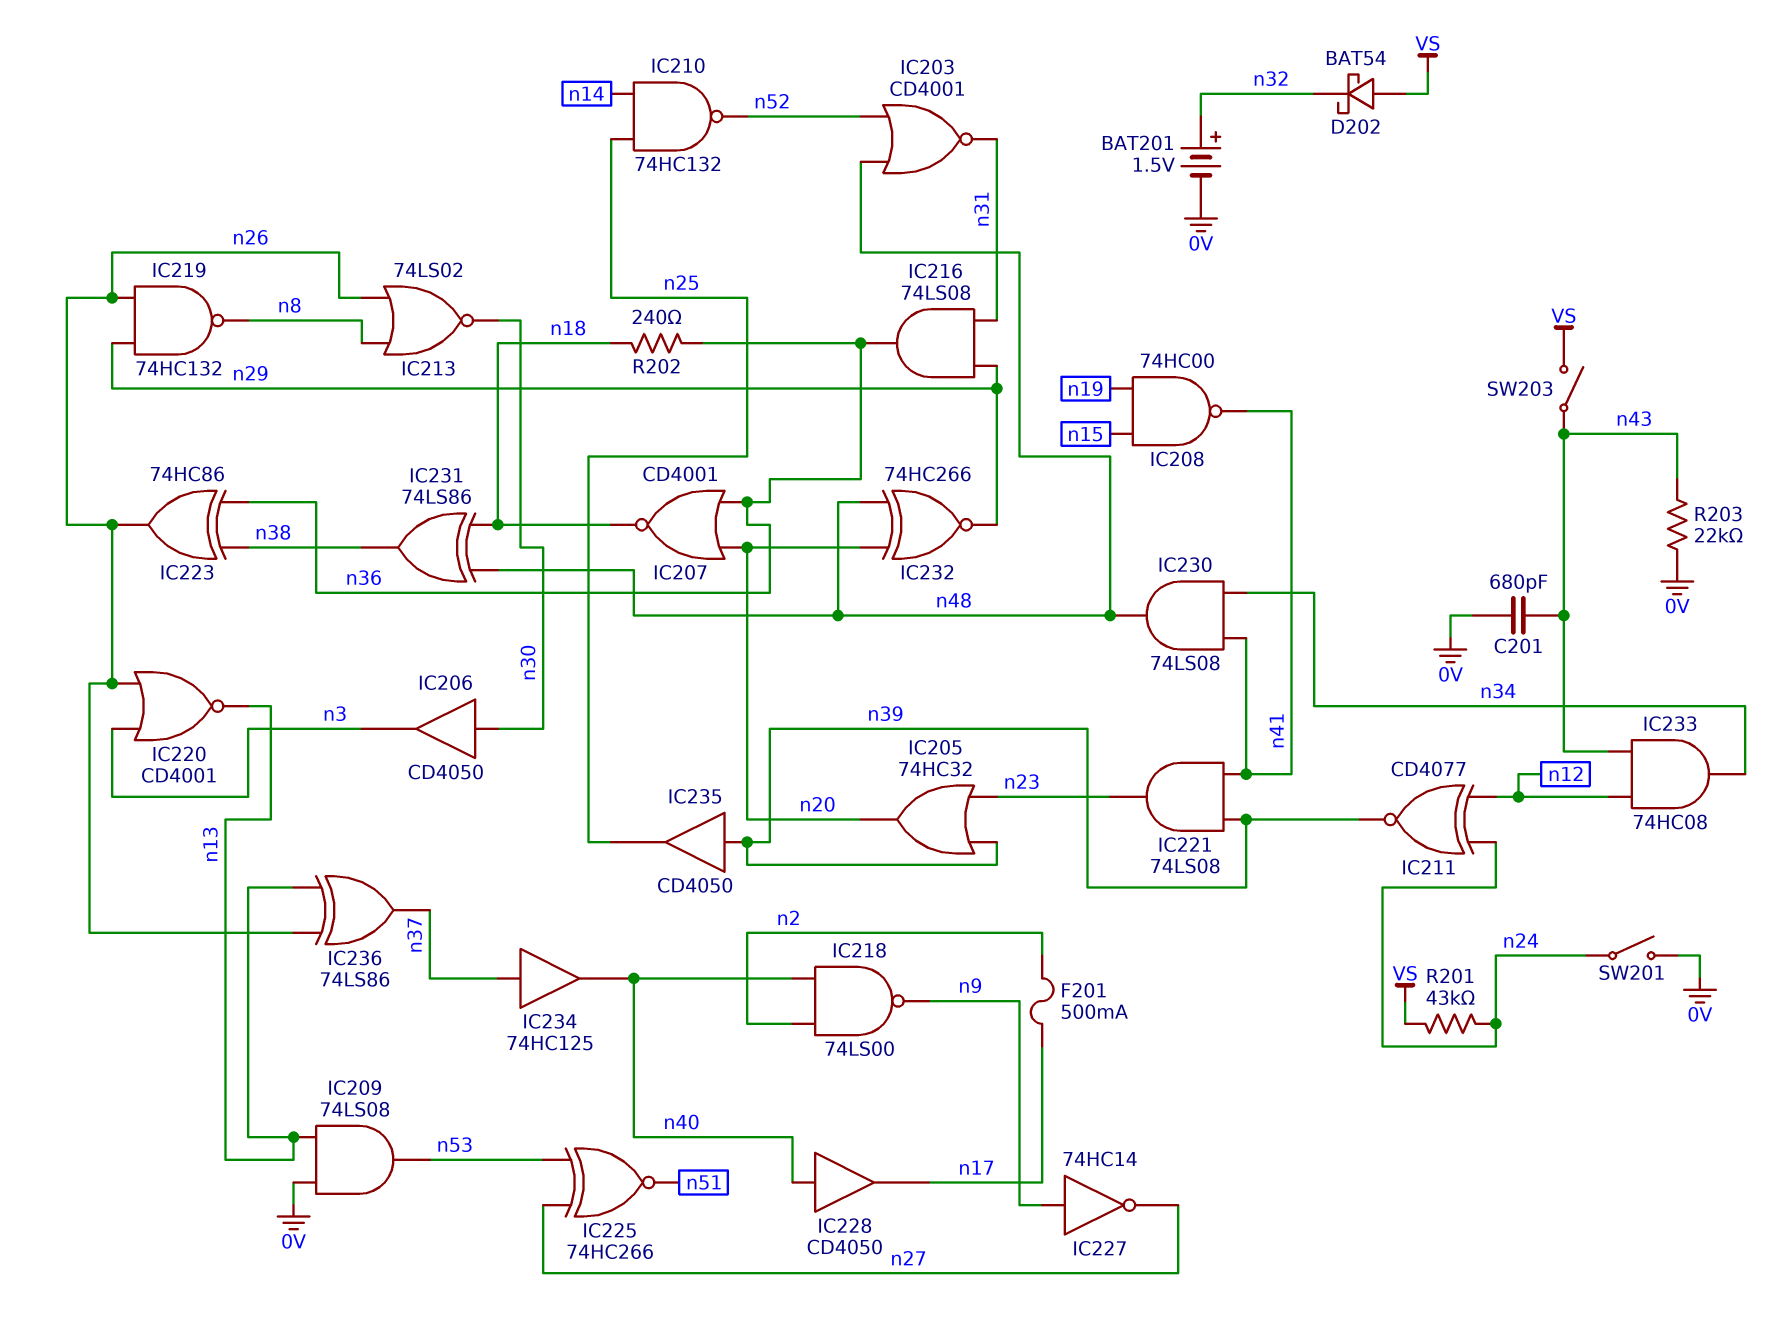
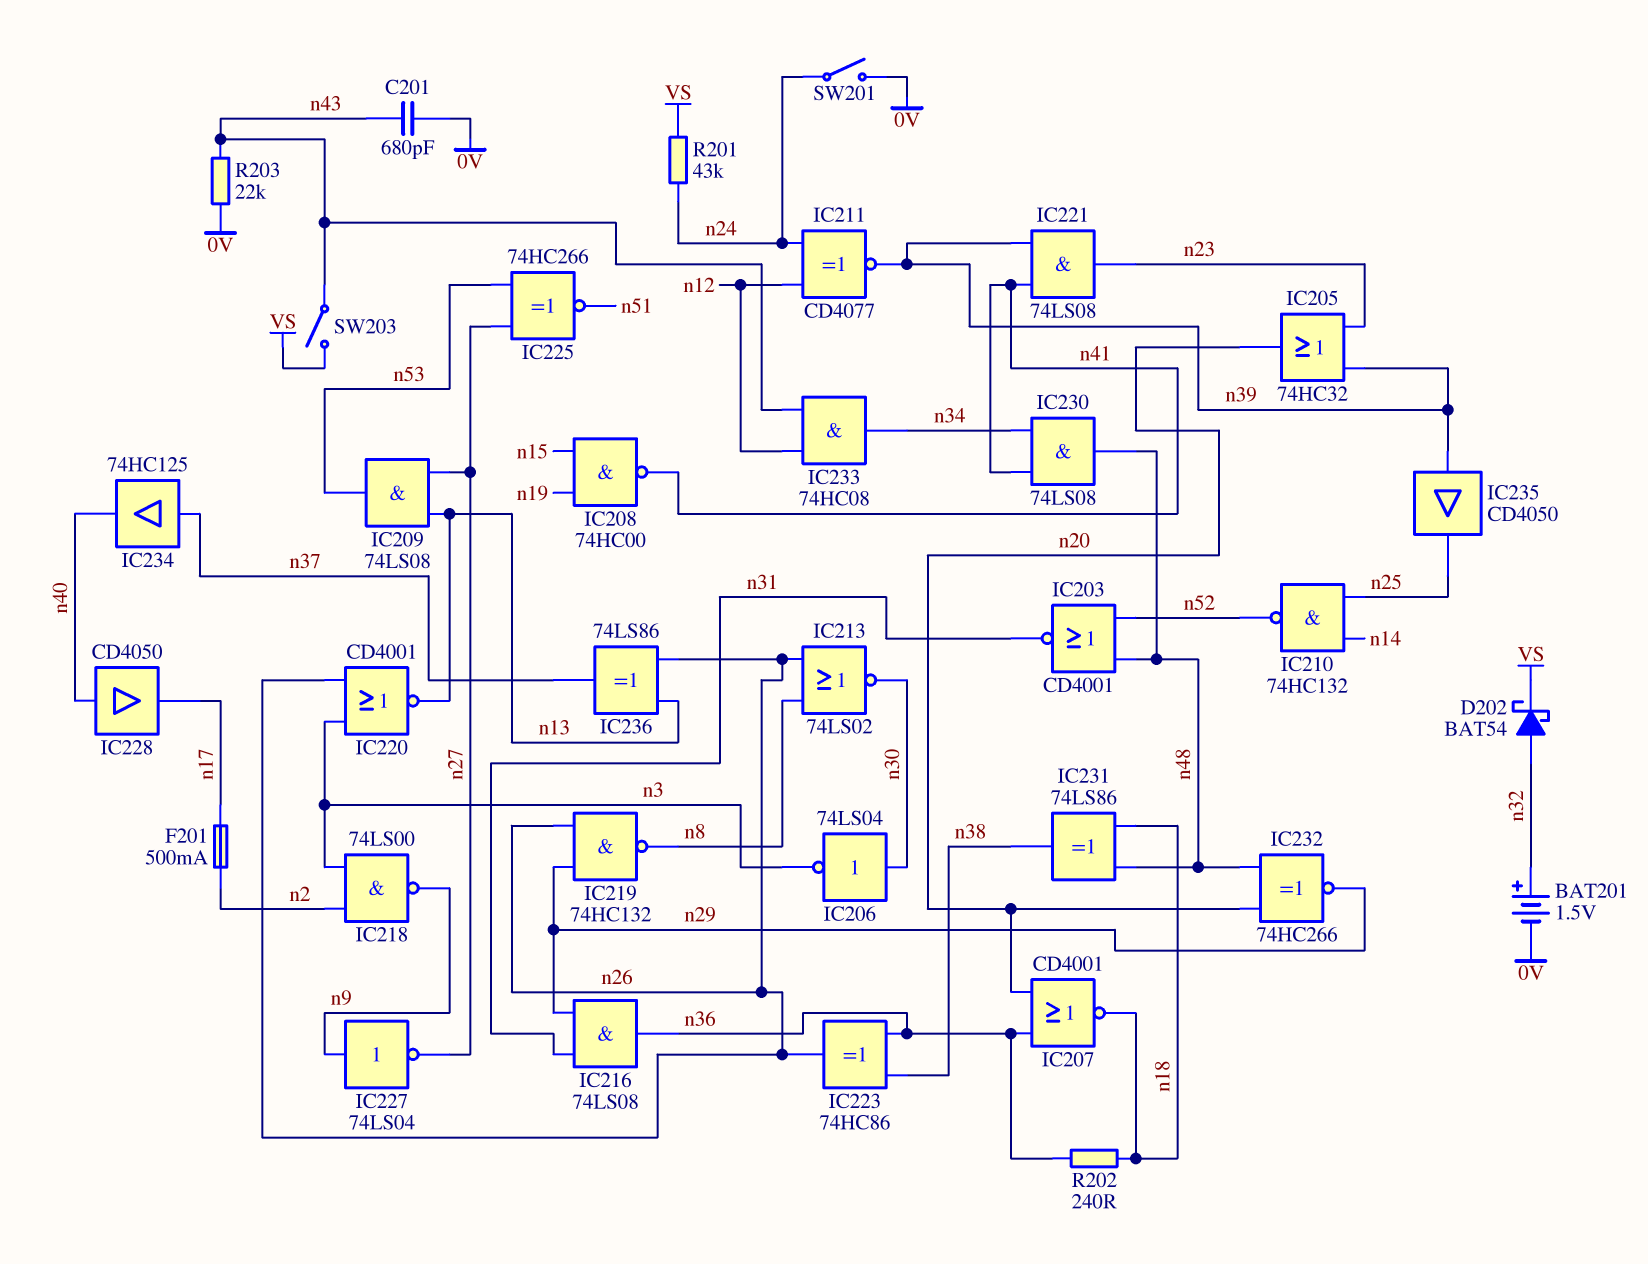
D202: schottky BAT54 (A VS, K n32) -> schottky BAT54 (A n32, K VS)
IC206: buffer CD4050 (in n30, out n3) -> NOT 74LS04 (in n30, out n3)
IC209: AND 74LS08 (in 0V, in n13, out n53) -> AND 74LS08 (in n13, in n27, out n53)
IC218: NAND 74LS00 (in n2, in n40, out n9) -> NAND 74LS00 (in n2, in n3, out n9)
IC227: NOT 74HC14 (in n9, out n27) -> NOT 74LS04 (in n9, out n27)

